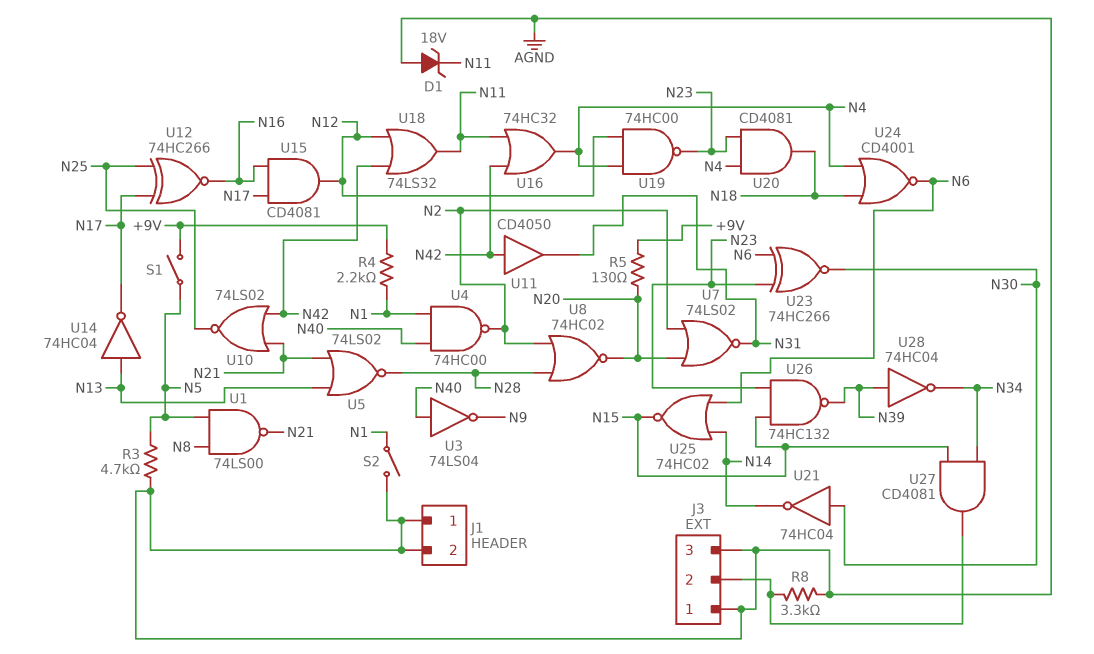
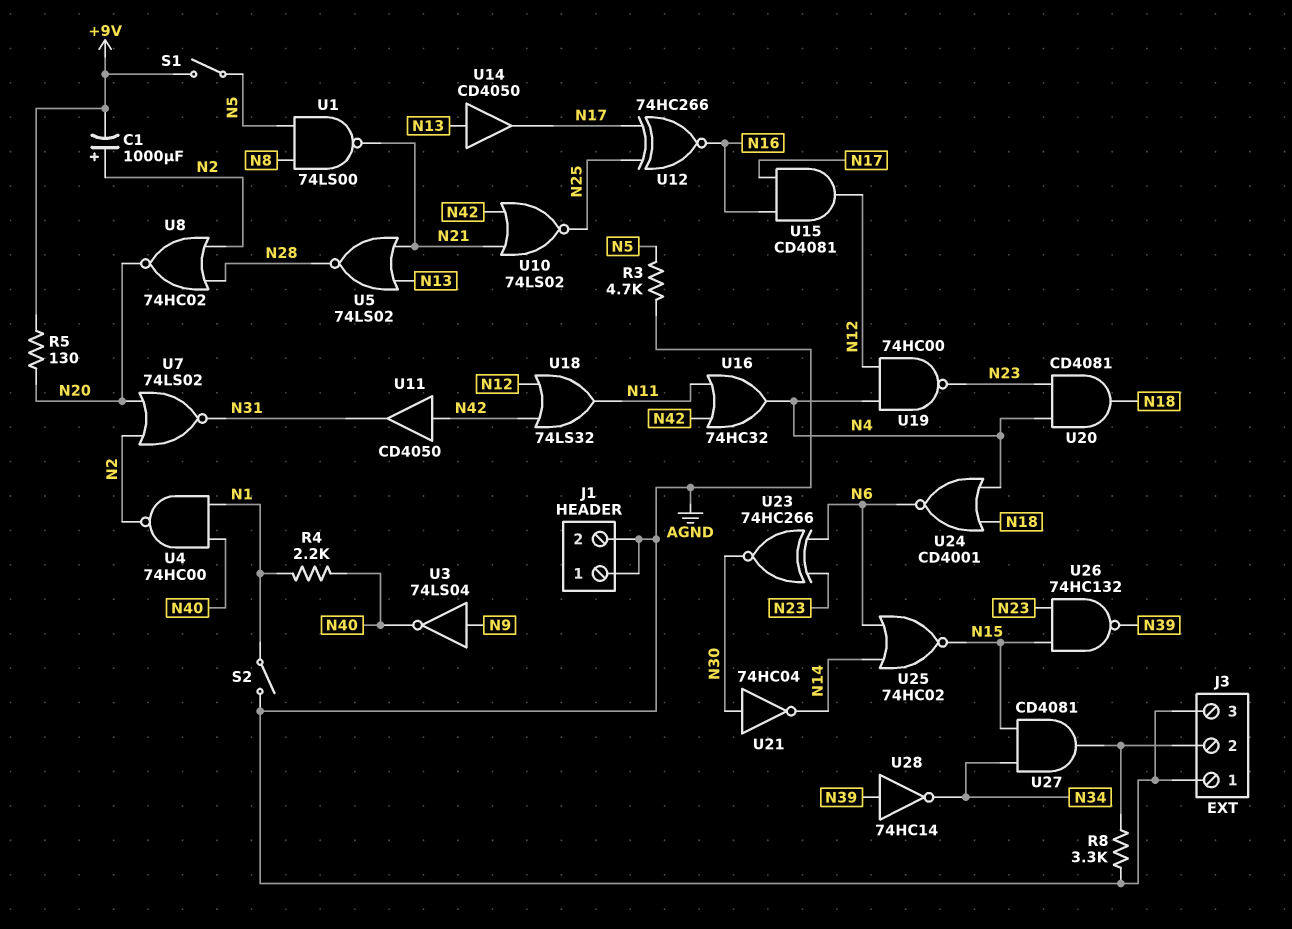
C1: none -> 1000uF (plus N2, minus +9V)
D1: zener 18V (A AGND, K N11) -> none
R4: 2.2k (+9V, N1) -> 2.2k (N1, N40)
U3: NOT 74LS04 (in N40, out N9) -> NOT 74LS04 (in N9, out N40)
U14: NOT 74HC04 (in N13, out N17) -> buffer CD4050 (in N13, out N17)
U28: NOT 74HC04 (in N39, out N34) -> NOT 74HC14 (in N39, out N34)

